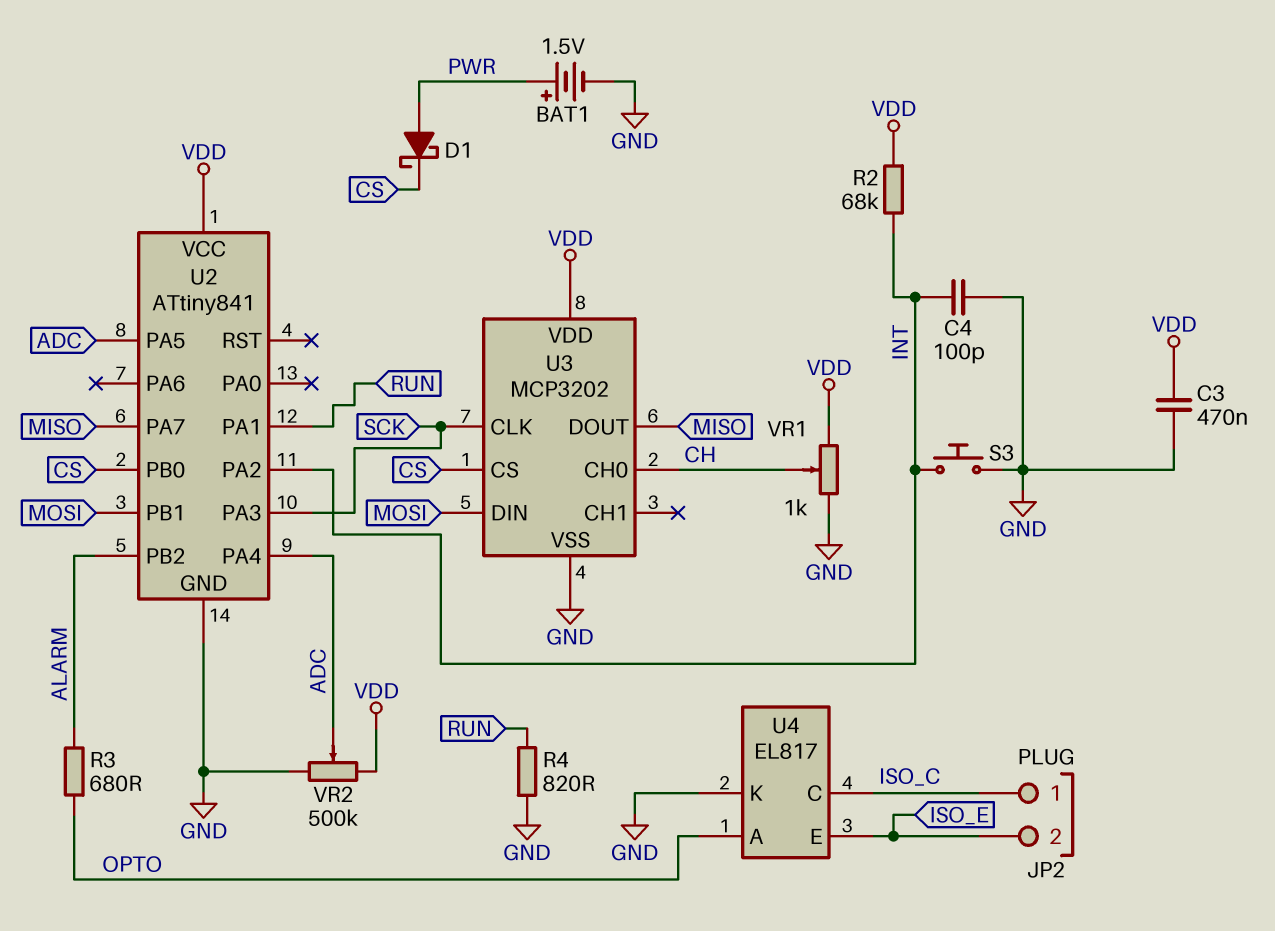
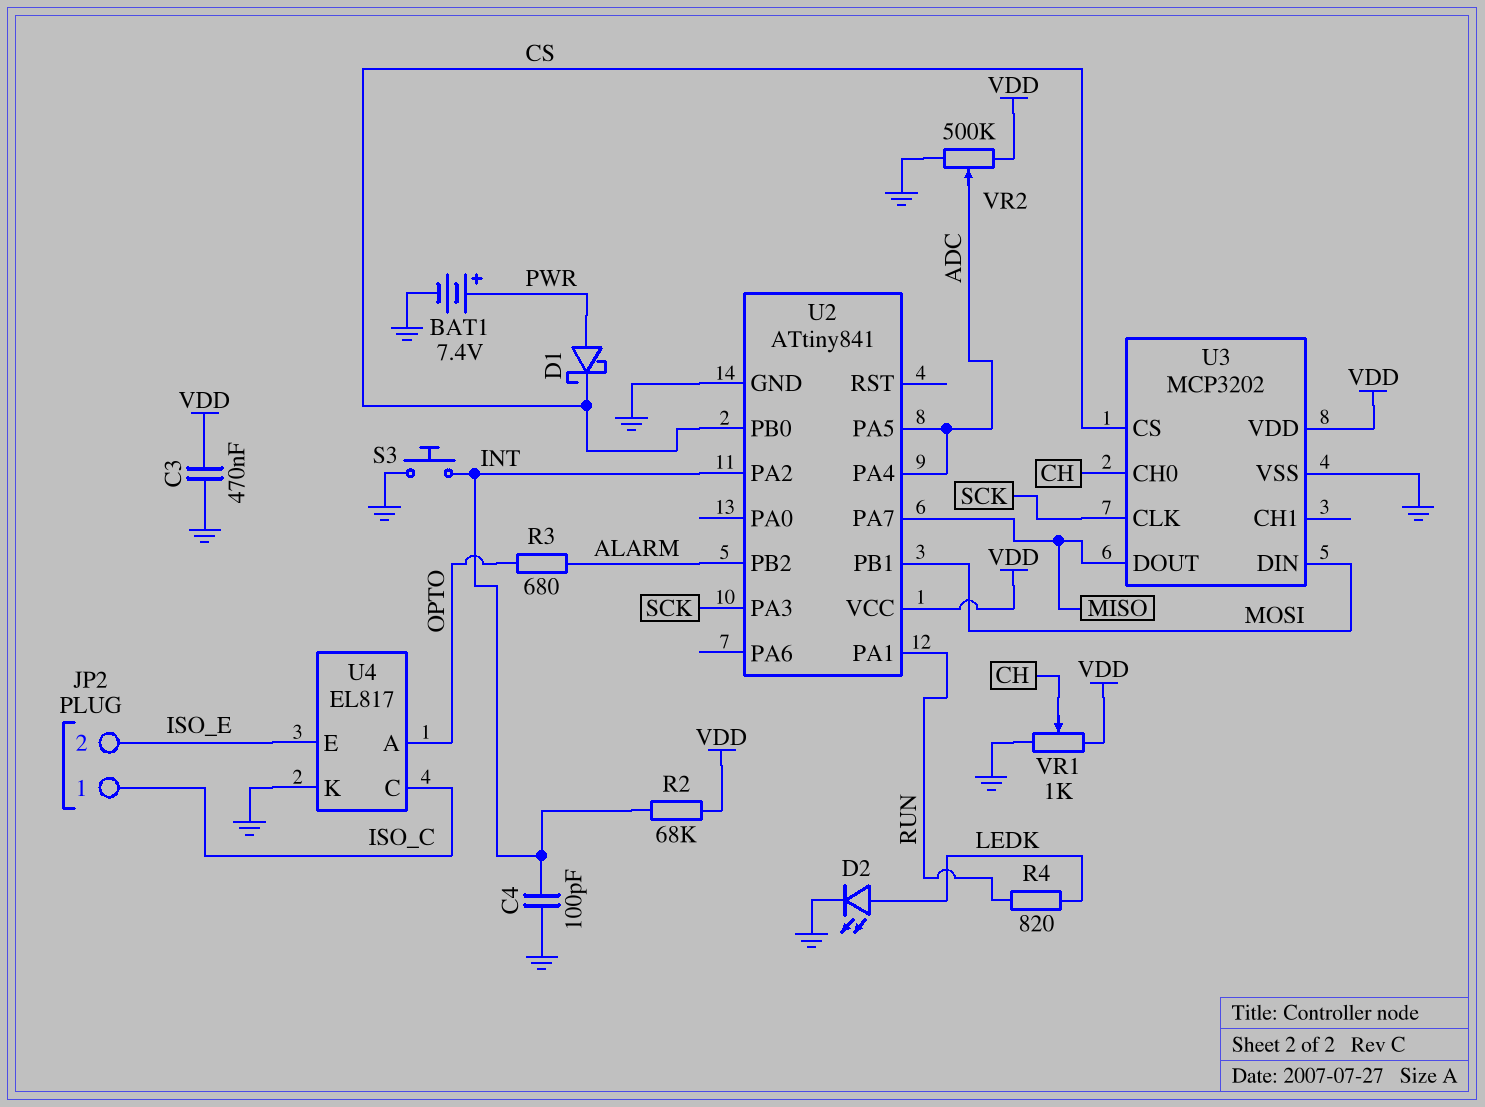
BAT1: 1.5V (plus PWR, minus GND) -> 7.4V (plus PWR, minus GND)
D2: none -> LED (A LEDK, K GND)
R4: 820 (GND, RUN) -> 820 (LEDK, RUN)

